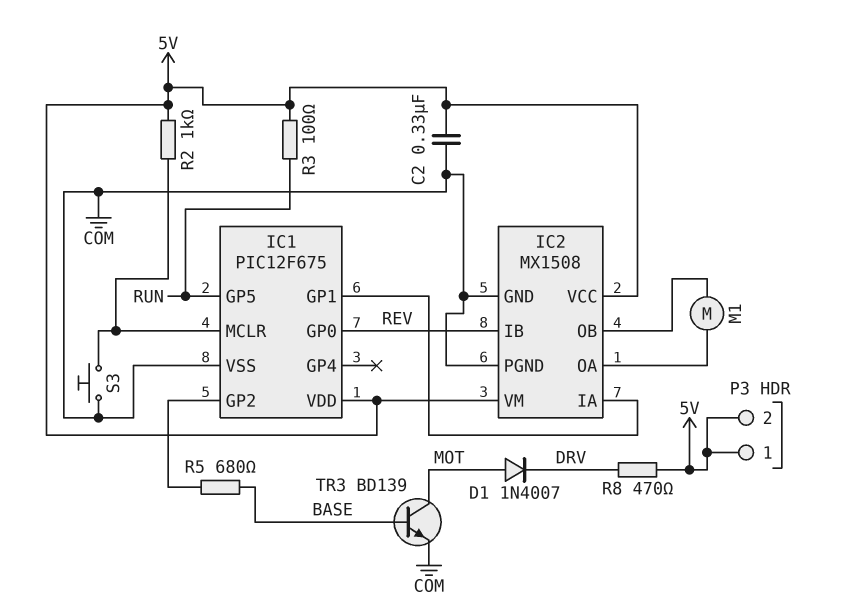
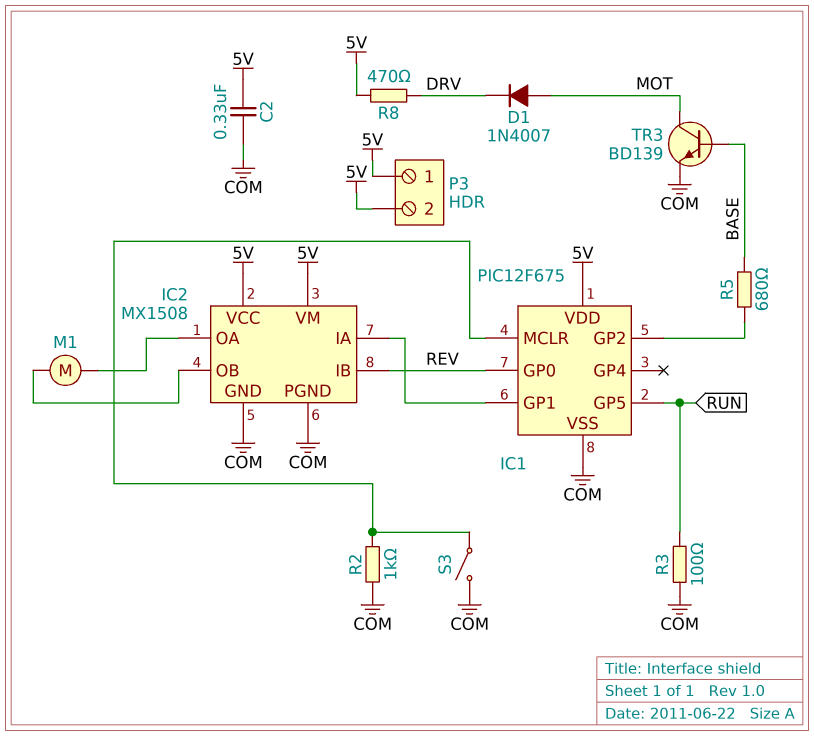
R2: 1k (5V, IC1/MCLR) -> 1k (COM, IC1/MCLR)
R3: 100 (5V, RUN) -> 100 (COM, RUN)
S3: button (COM, IC1/MCLR) -> switch (COM, IC1/MCLR)

